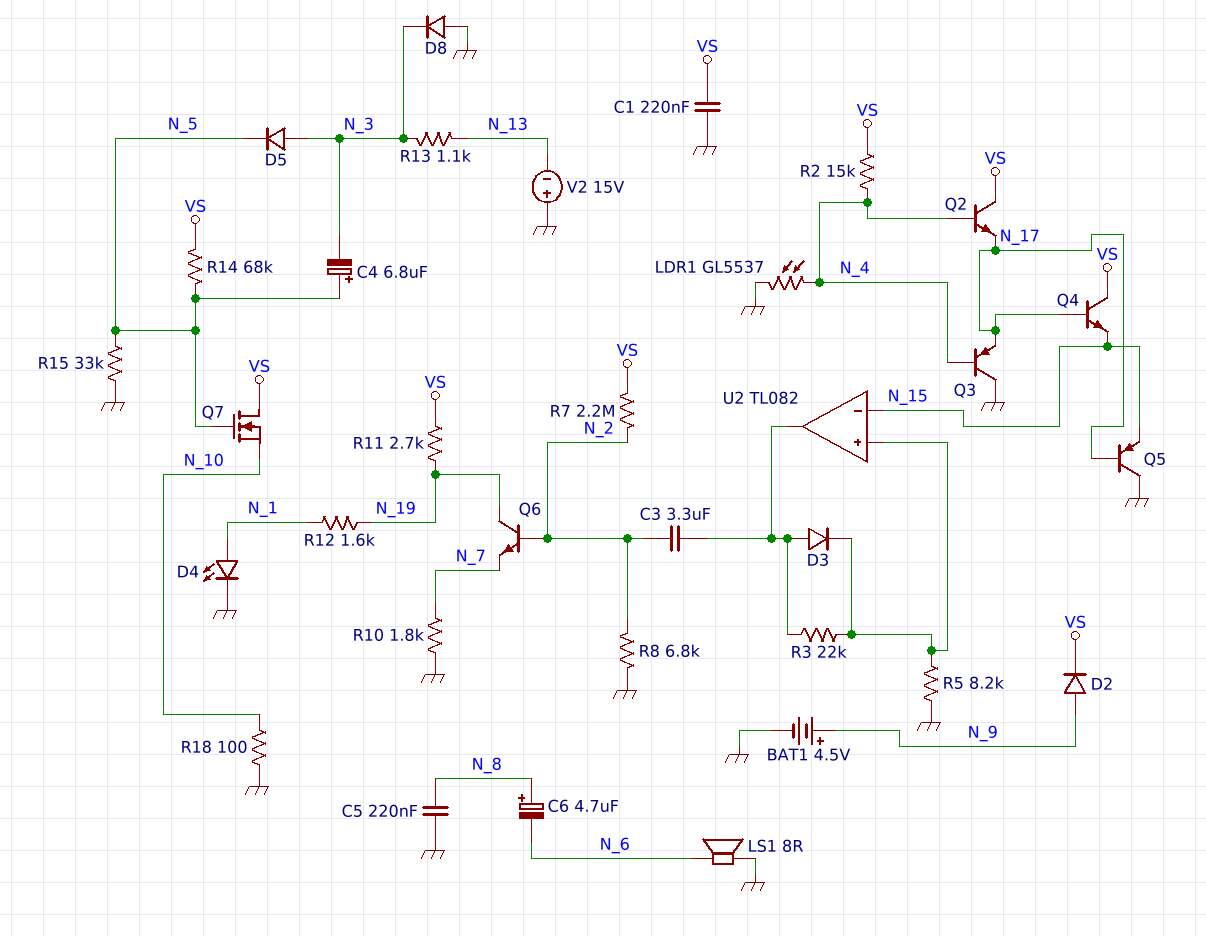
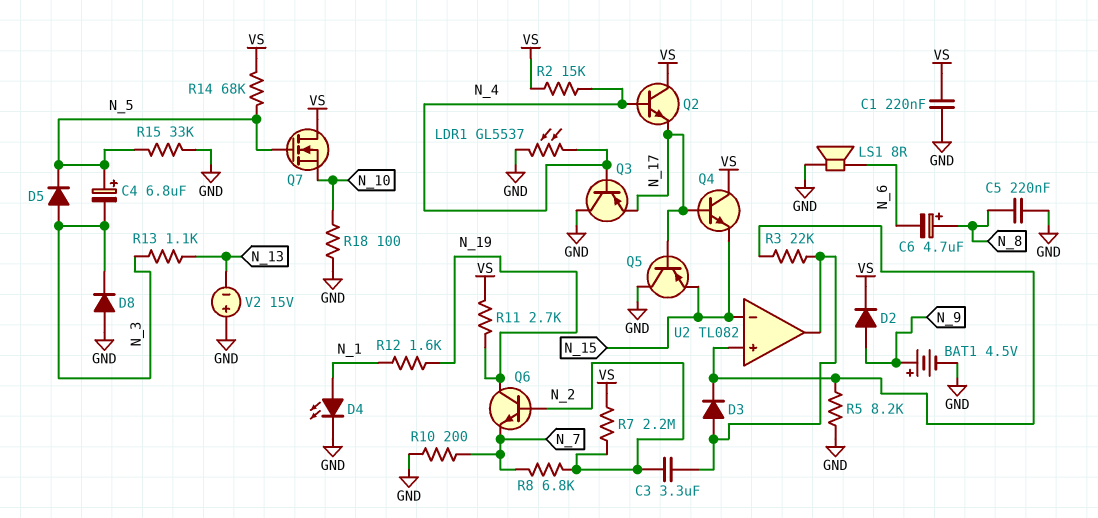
R8: 6.8k (GND, N_2) -> 6.8k (N_2, N_7)
R10: 1.8k (GND, N_7) -> 200 (GND, N_7)

